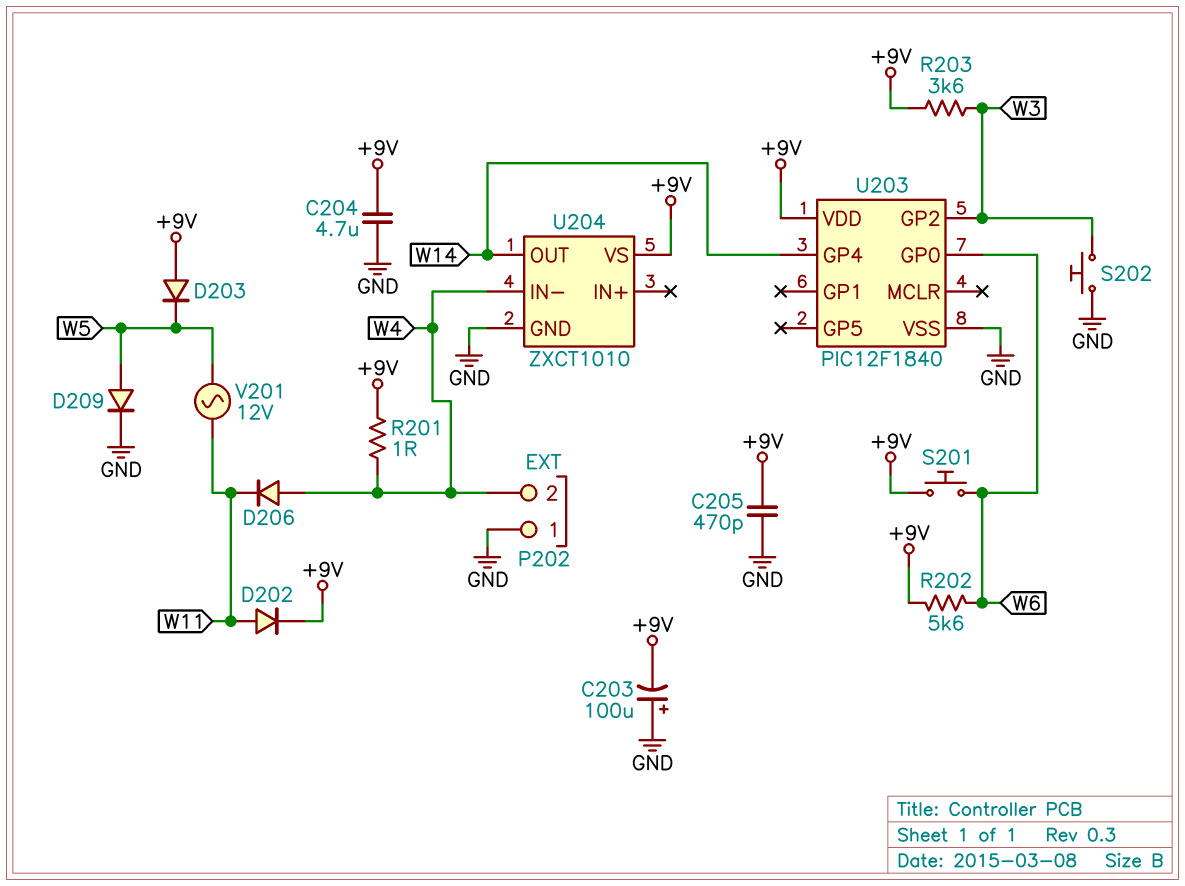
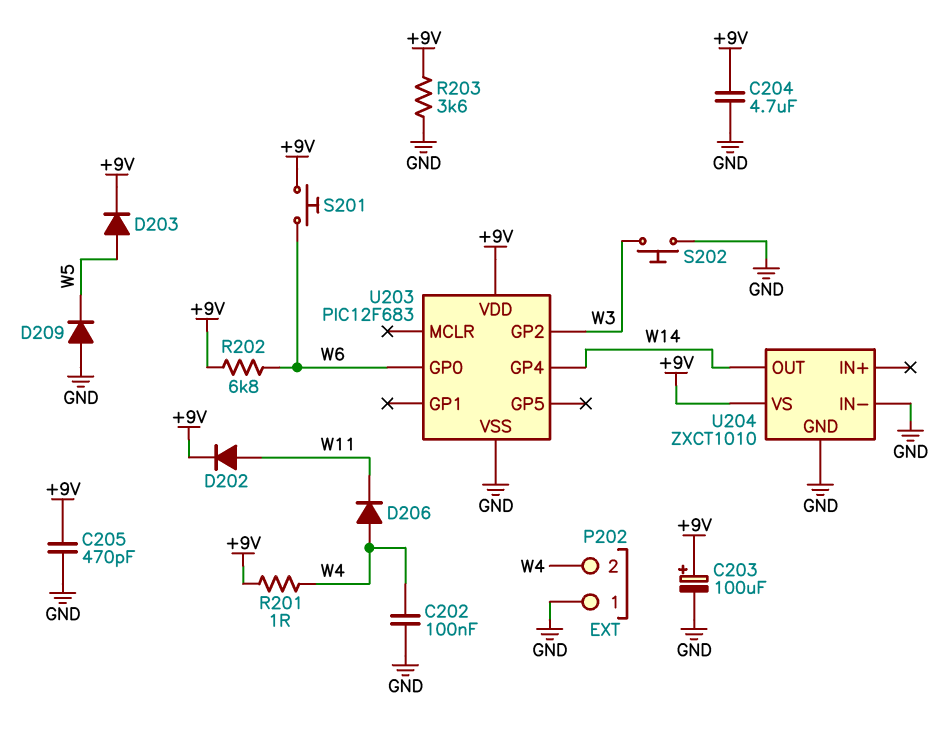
C202: none -> 100nF (GND, W4)
C203: 100uF (plus GND, minus +9V) -> 100uF (plus +9V, minus GND)
D203: diode (A +9V, K W5) -> diode (A W5, K +9V)
D209: diode (A W5, K GND) -> diode (A GND, K W5)
R202: 5.6k (+9V, W6) -> 6.8k (+9V, W6)
R203: 3.6k (+9V, W3) -> 3.6k (+9V, GND)
U203: PIC12F1840 -> PIC12F683
U204 pin IN-: W4 -> GND
V201: AC 12V (W5, W11) -> none

